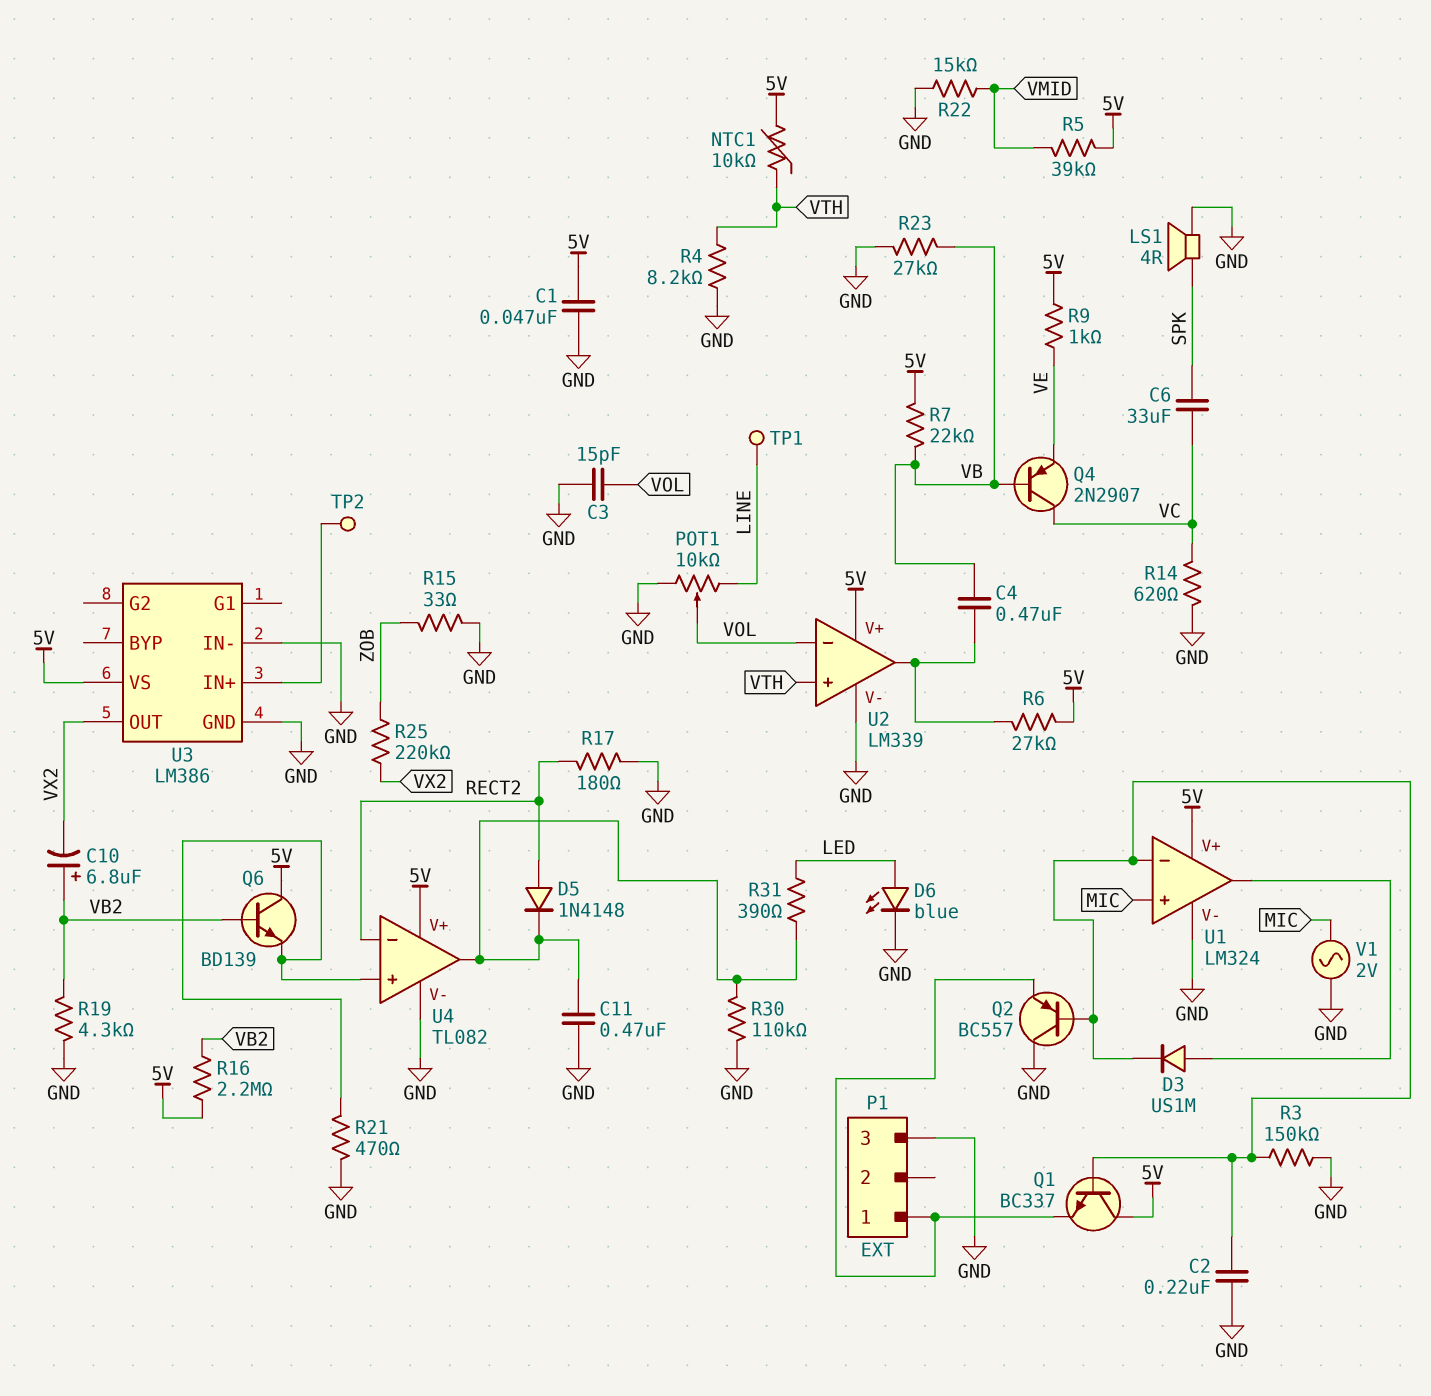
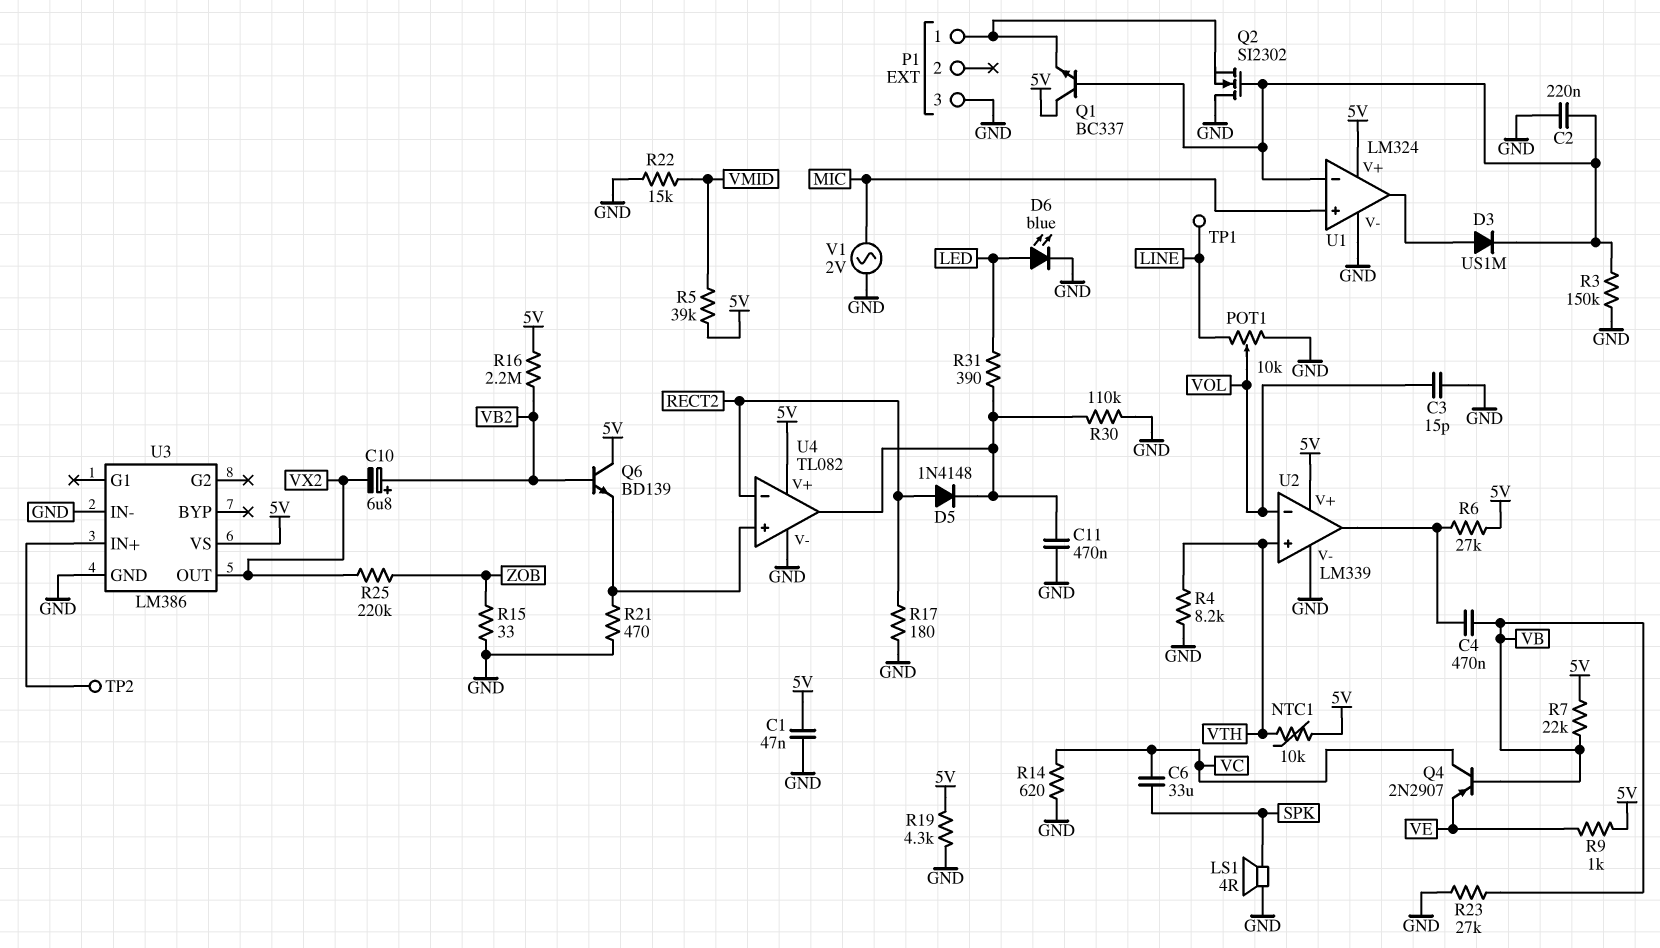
Q2: PNP BC557 (B U1/in-, C GND, E P1/1) -> NMOS SI2302 (G U1/in-, D GND, S P1/1)
R19: 4.3k (GND, VB2) -> 4.3k (5V, GND)

